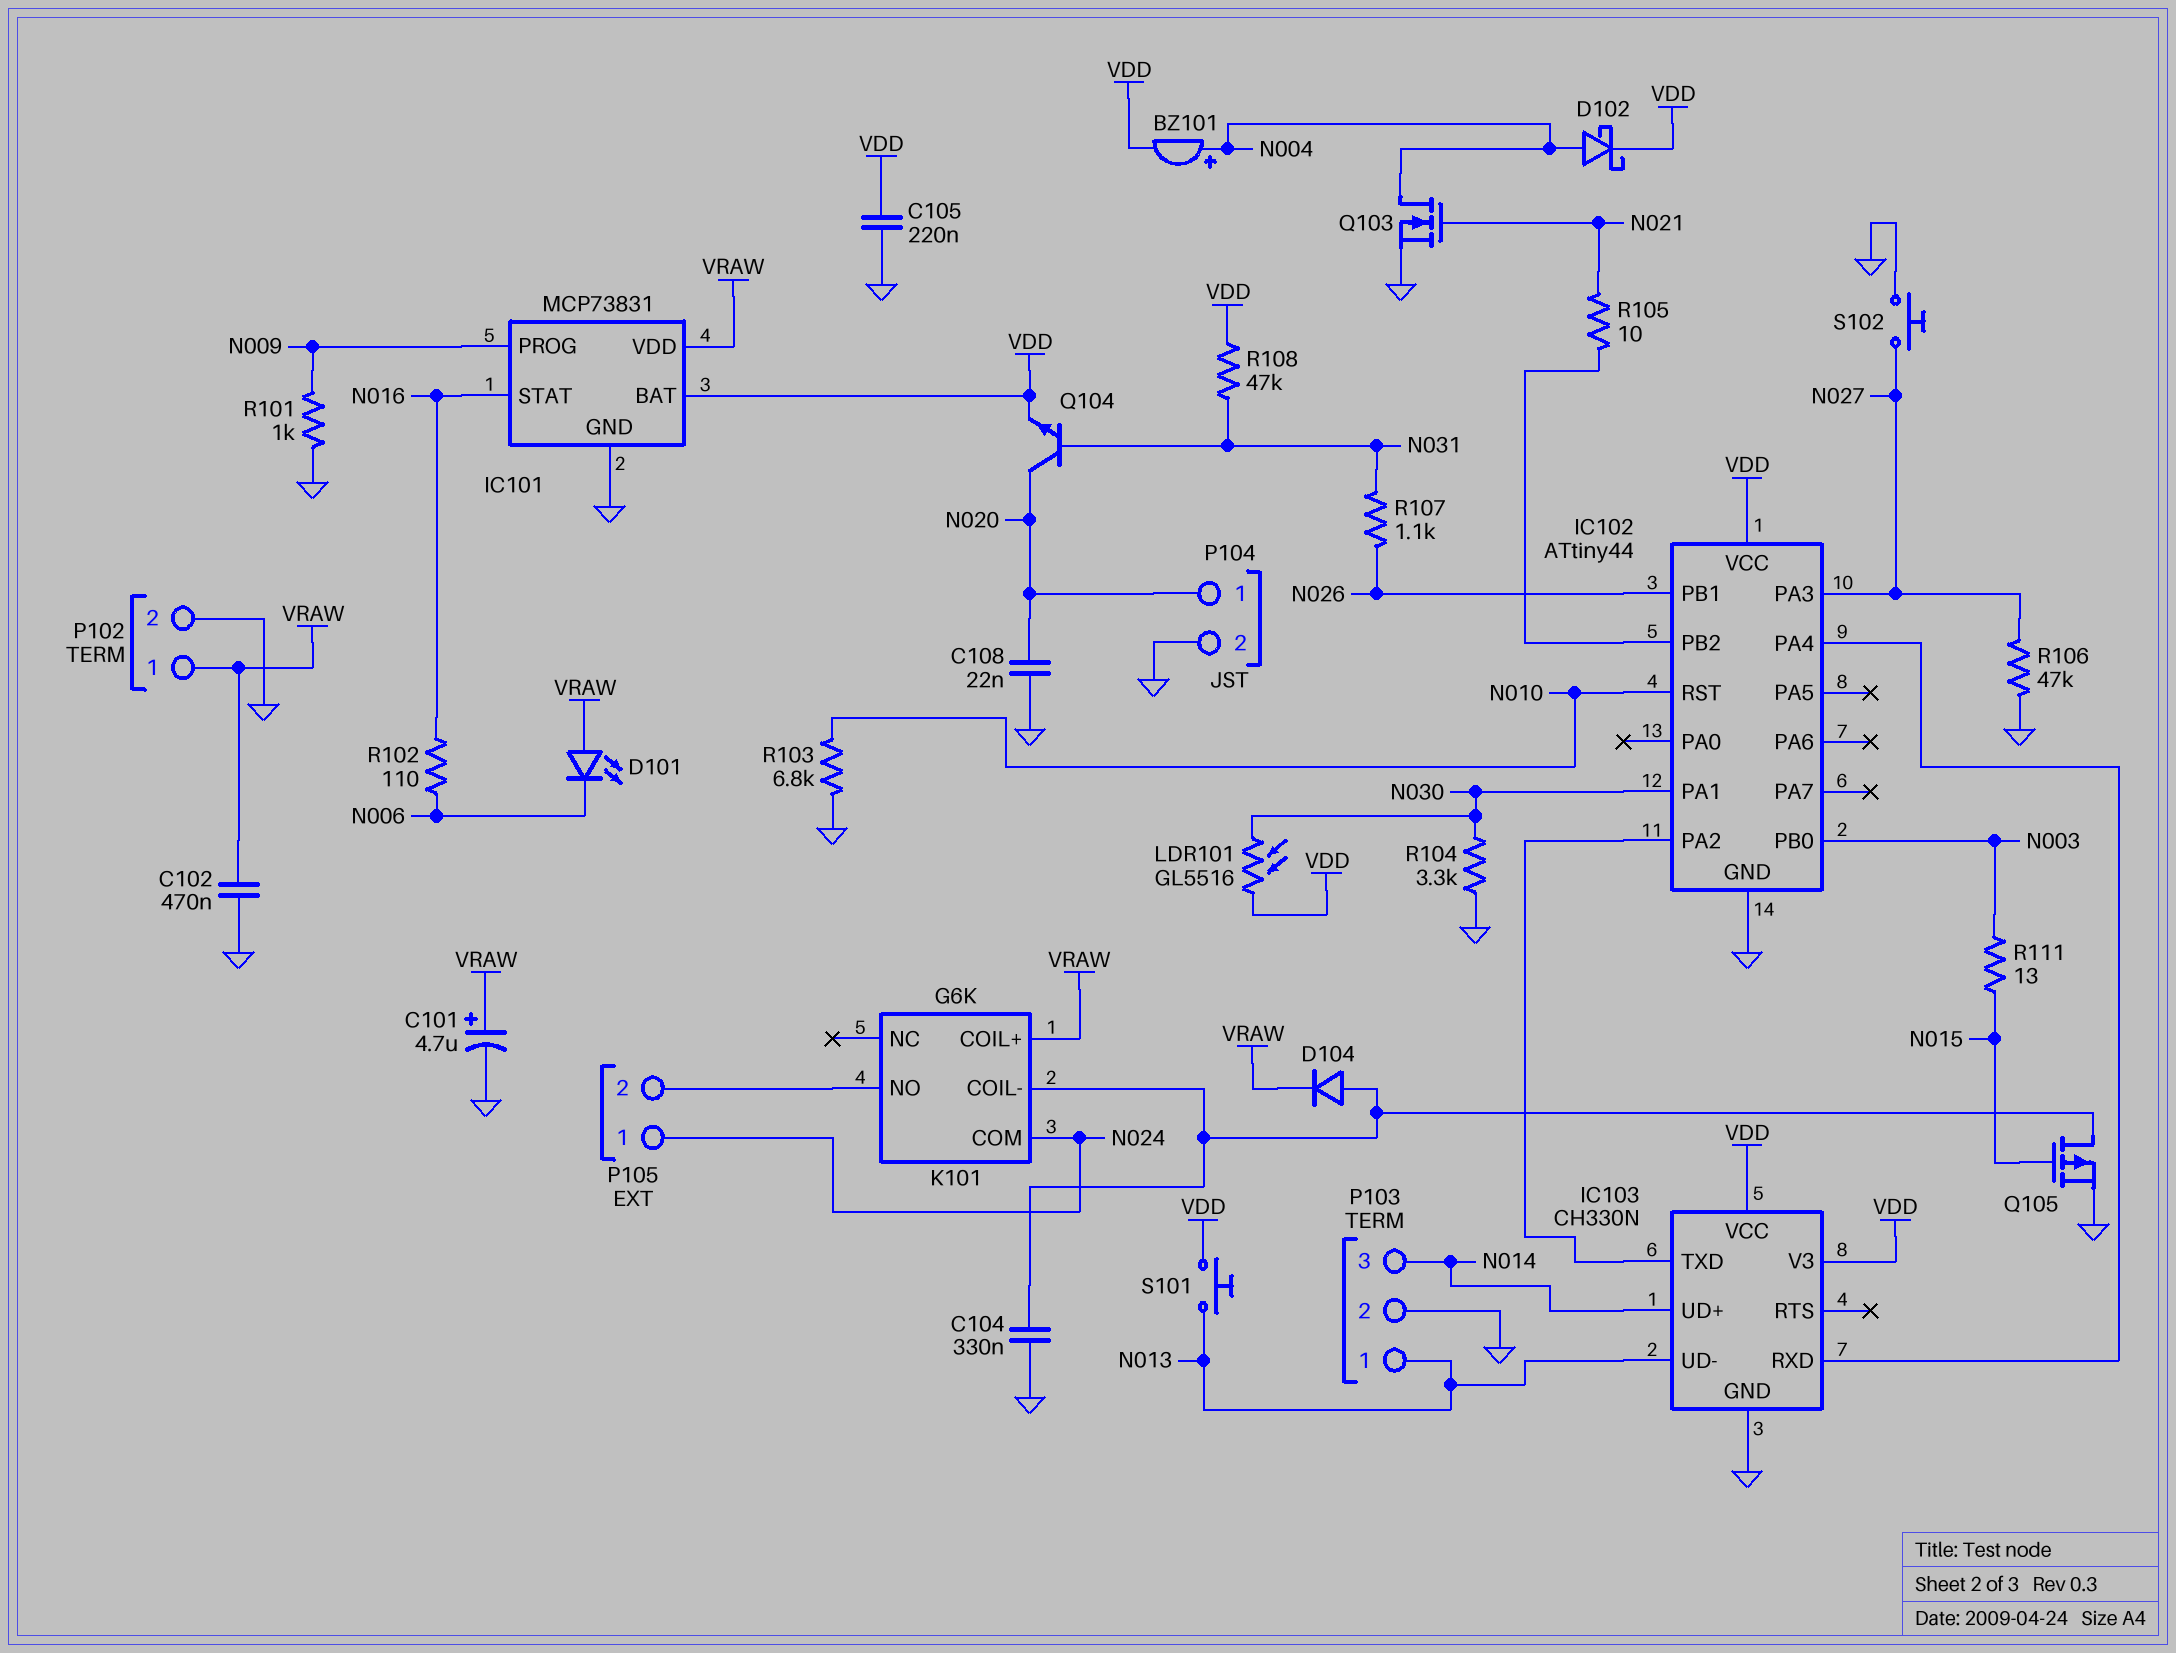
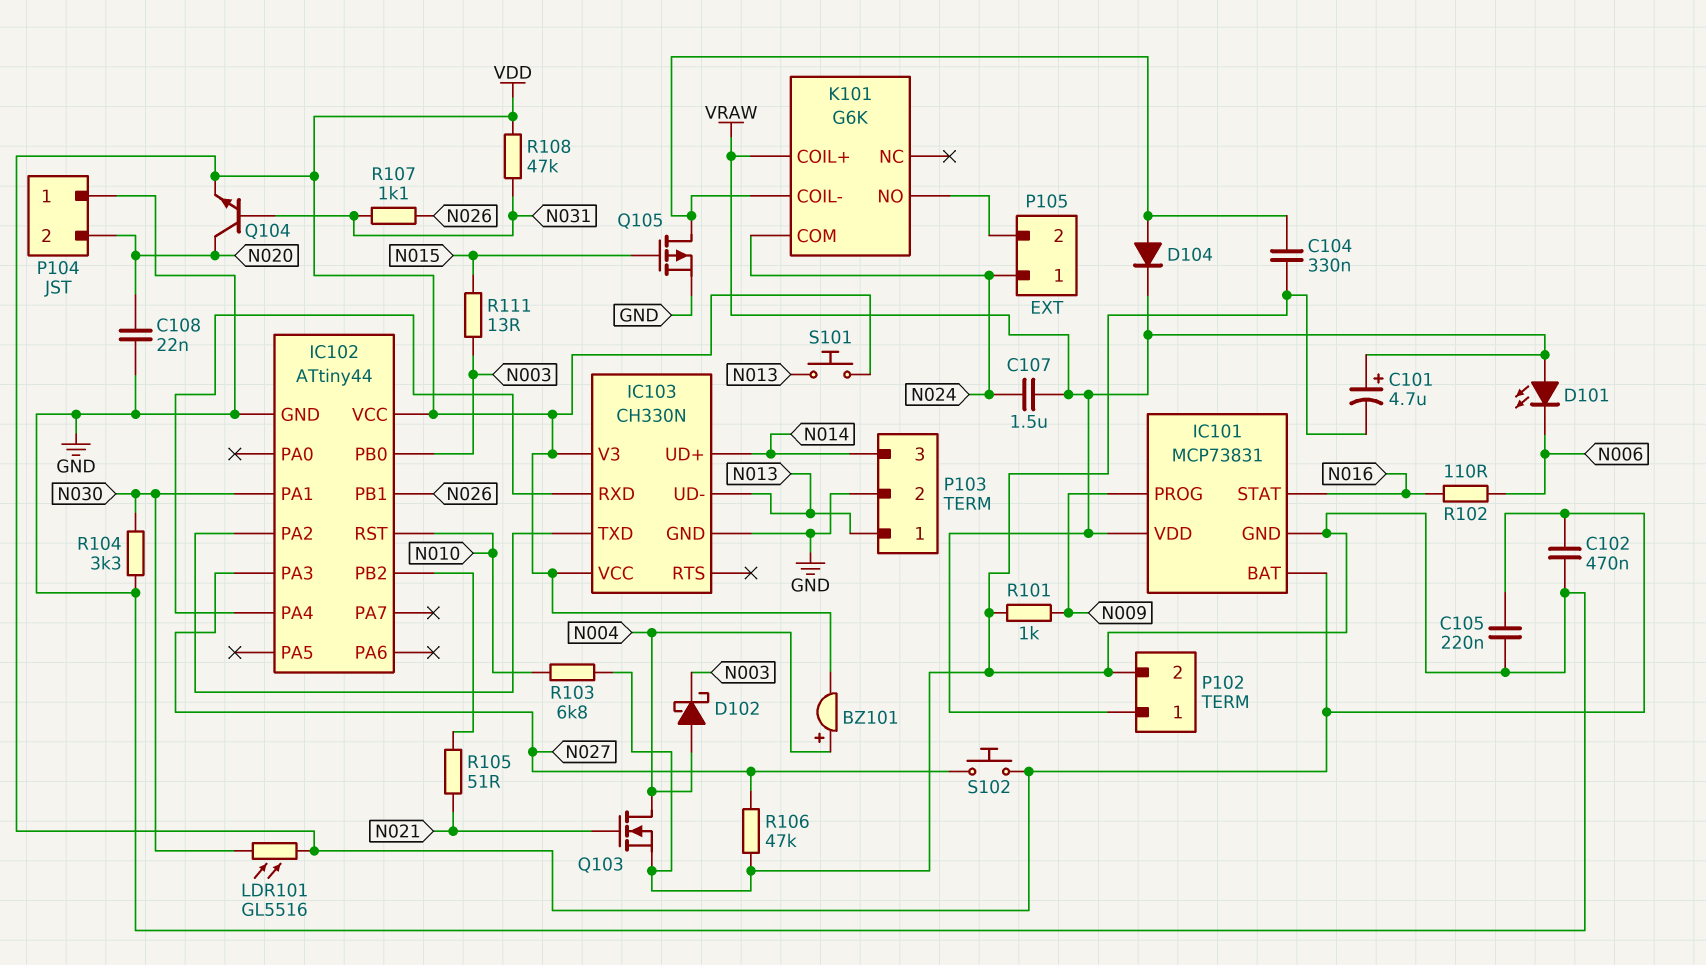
C102: 470nF (GND, VRAW) -> 470nF (GND, VDD)
C107: none -> 1.5uF (N024, VRAW)
D102: schottky (A N004, K VDD) -> schottky (A N004, K N003)
P104 pin 1: N020 -> GND
P104 pin 2: GND -> N020
R105: 10 (IC102/PB2, N021) -> 51 (IC102/PB2, N021)
S102: button (GND, N027) -> button (N027, VDD)

